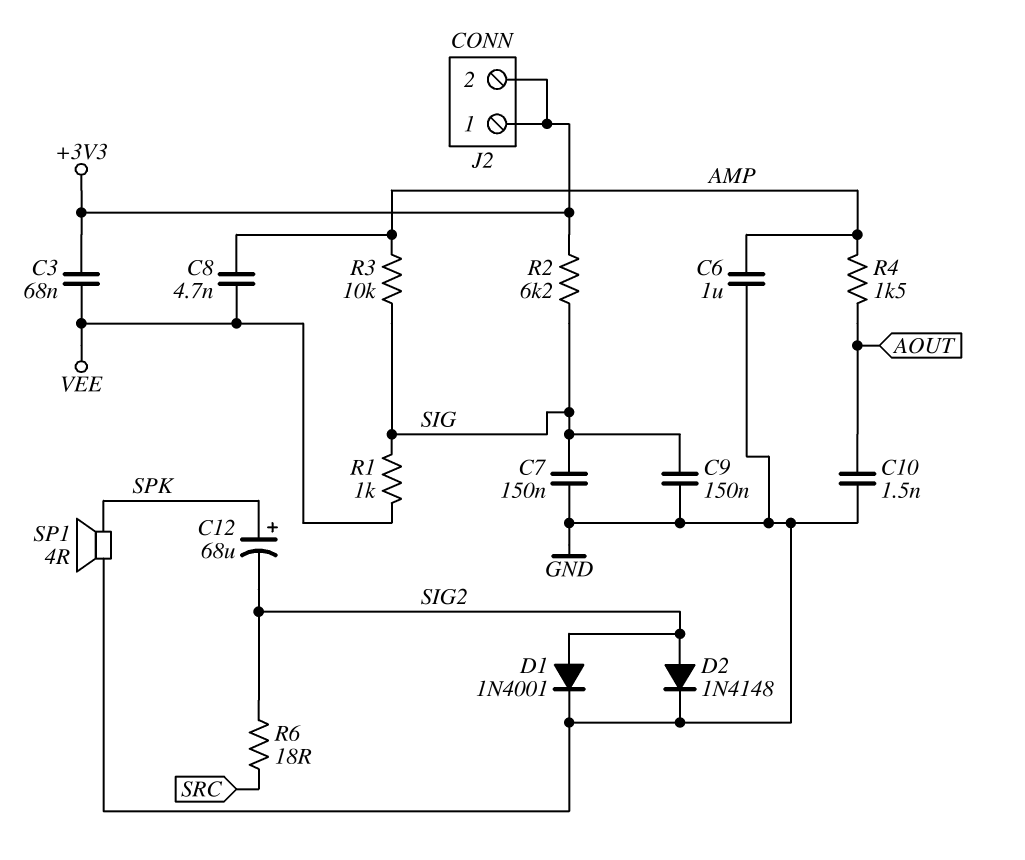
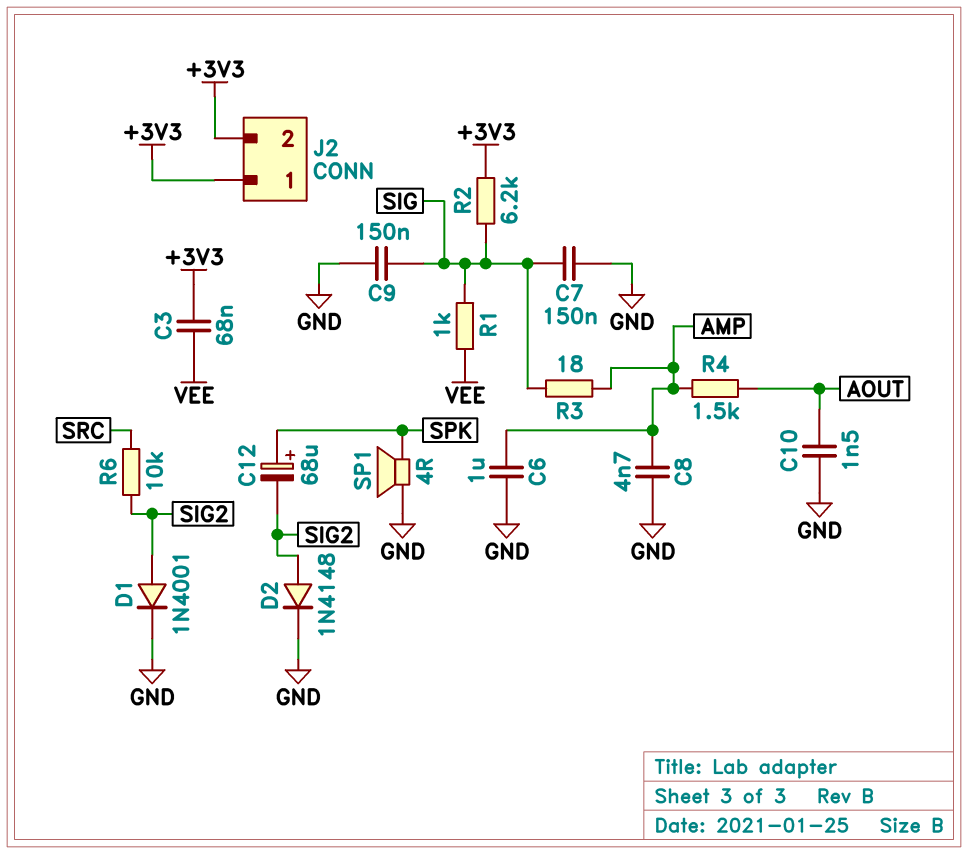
C8: 4.7nF (AMP, VEE) -> 4.7nF (AMP, GND)
R3: 10k (AMP, SIG) -> 18 (AMP, SIG)
R6: 18 (SIG2, SRC) -> 10k (SIG2, SRC)

